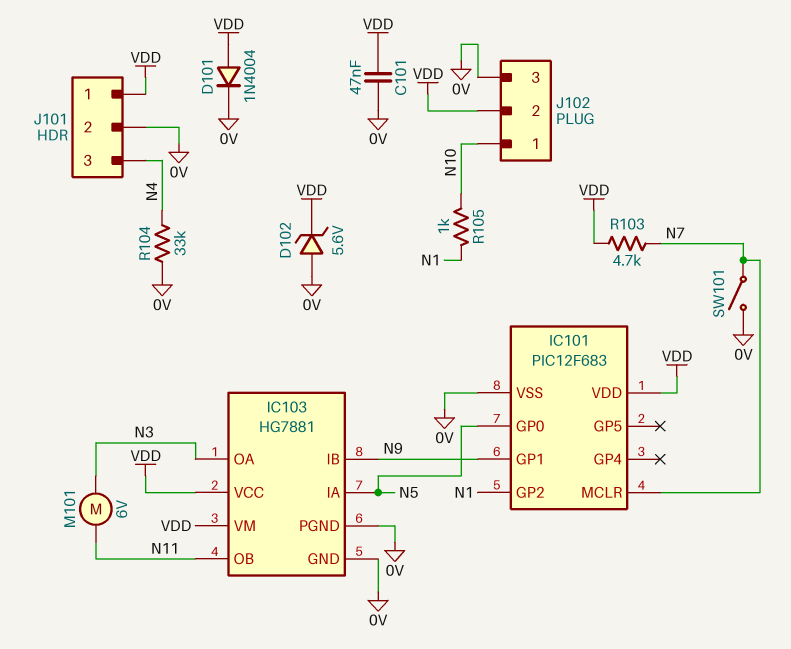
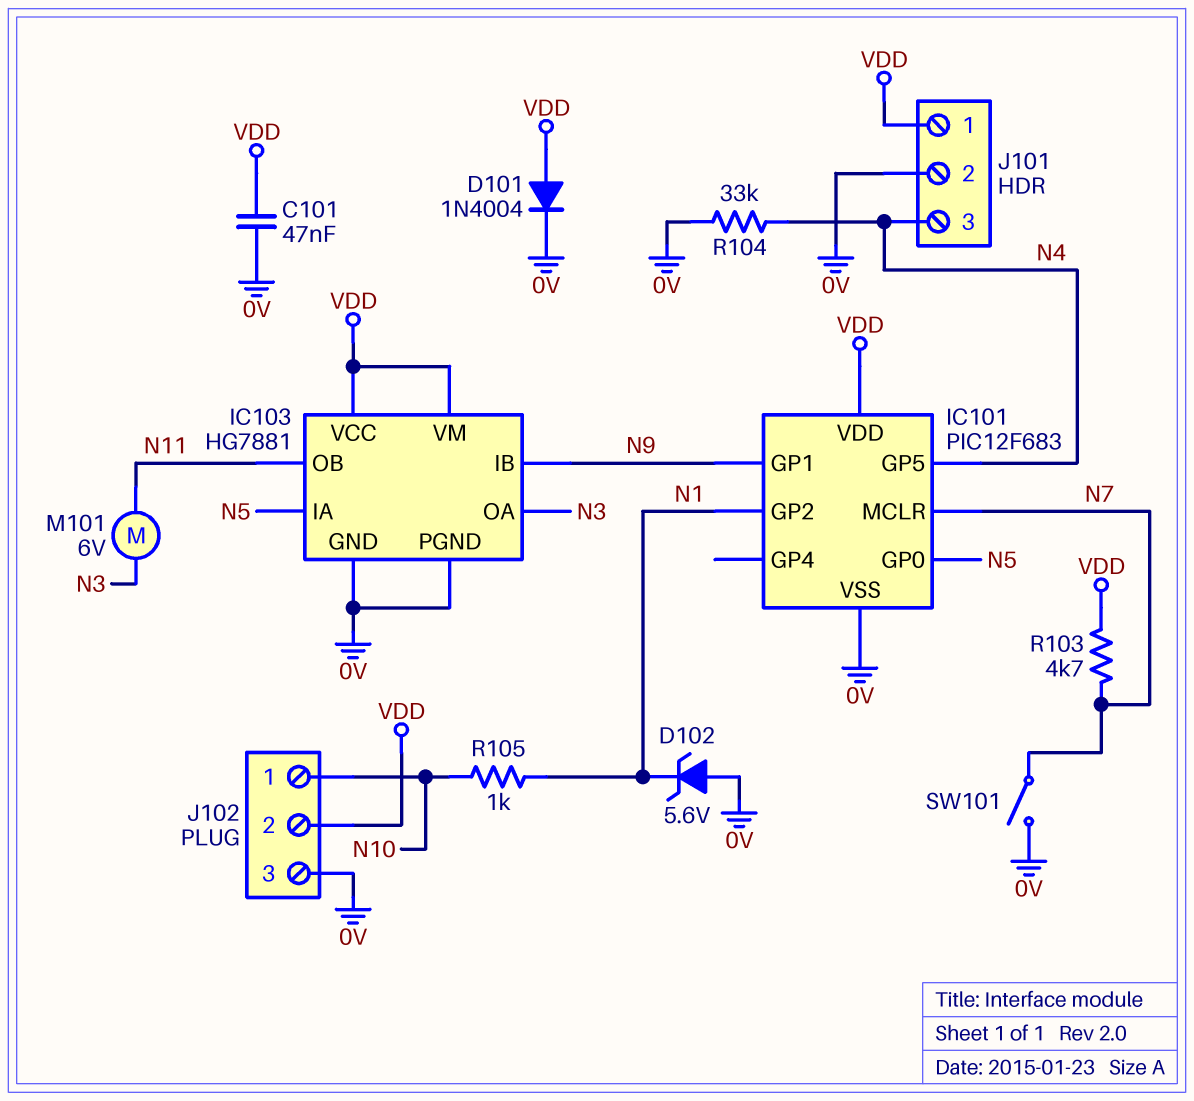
D102: zener 5.6V (A 0V, K VDD) -> zener 5.6V (A 0V, K N1)
IC101 pin GP5: none -> N4

